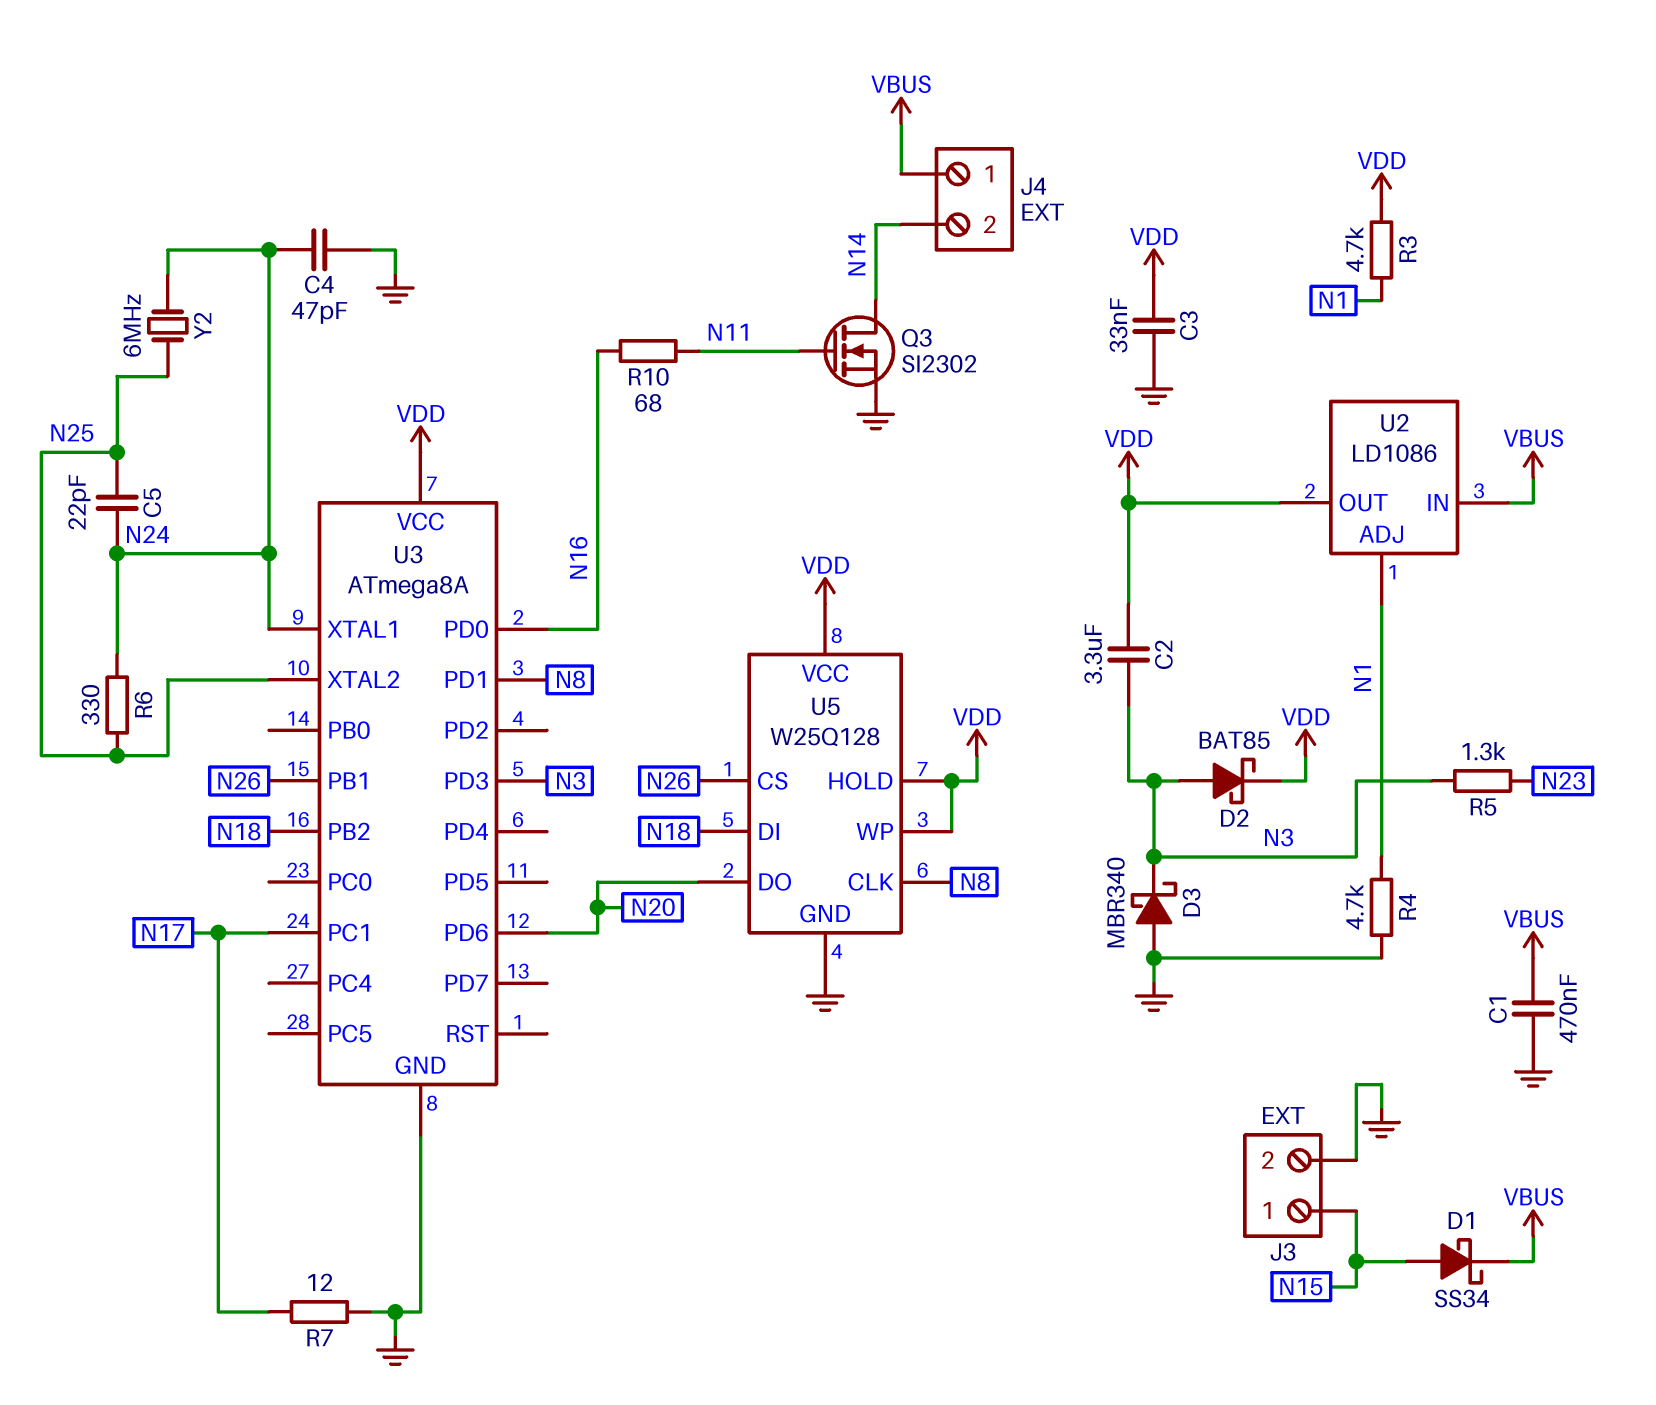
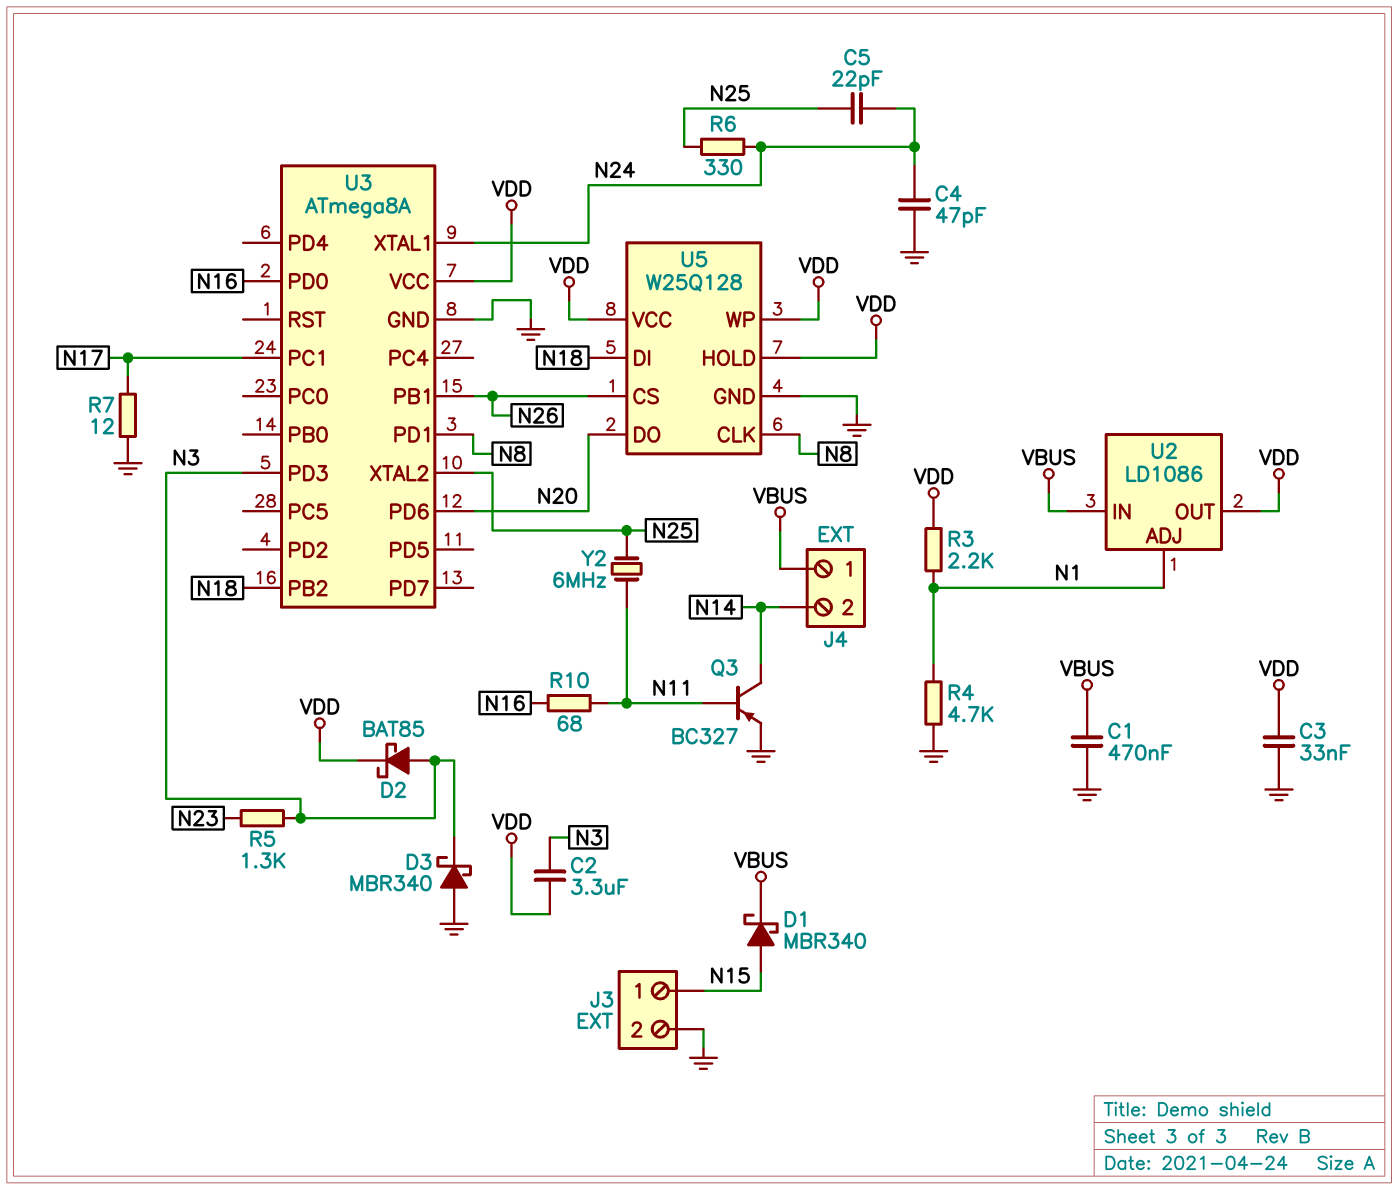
D1: schottky SS34 (A N15, K VBUS) -> schottky MBR340 (A N15, K VBUS)
Q3: NMOS SI2302 (G N11, D N14, S GND) -> PNP BC327 (B N11, C N14, E GND)
R3: 4.7k (N1, VDD) -> 2.2k (N1, VDD)
Y2: 6MHz (N24, N25) -> 6MHz (N11, N25)

